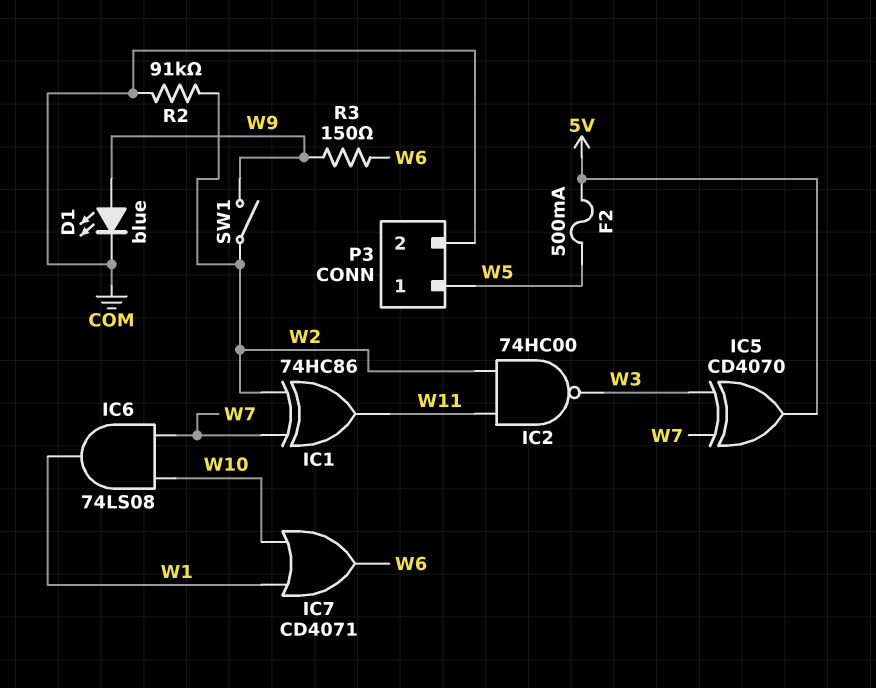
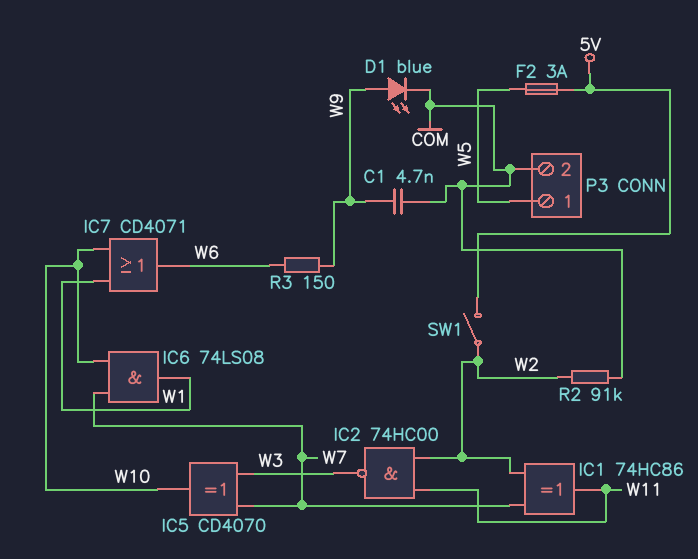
C1: none -> 4.7nF (COM, W9)
F2: 500mA (5V, W5) -> 3A (5V, W5)
IC5: XOR CD4070 (in W3, in W7, out 5V) -> XOR CD4070 (in W3, in W7, out W10)
SW1: switch (W2, W9) -> switch (5V, W2)

